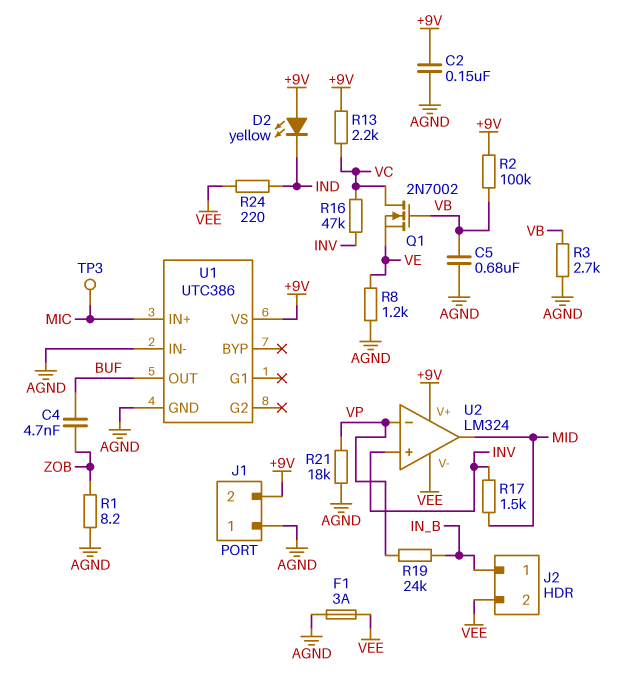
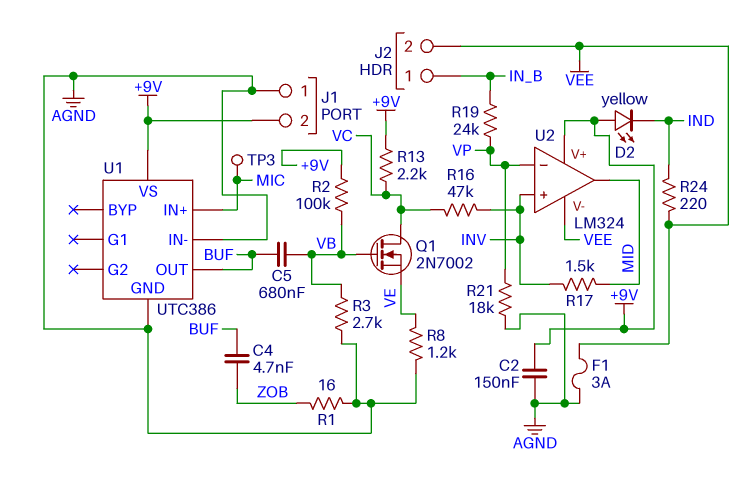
C5: 680nF (AGND, VB) -> 680nF (BUF, VB)
R1: 8.2 (AGND, ZOB) -> 16 (AGND, ZOB)

